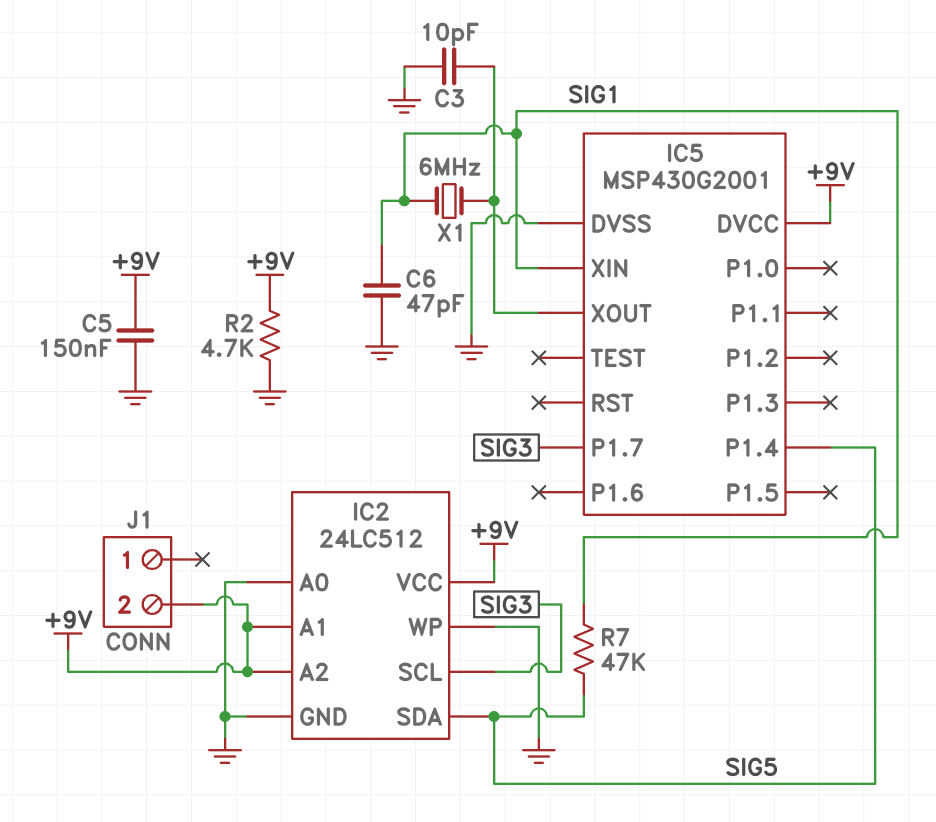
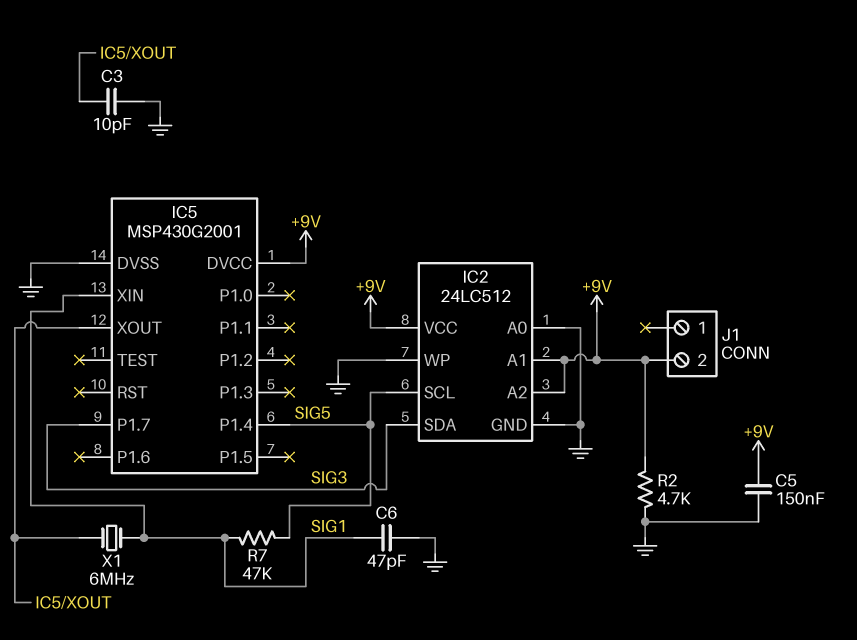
IC2 pin SCL: SIG3 -> SIG5
IC2 pin SDA: SIG5 -> SIG3

